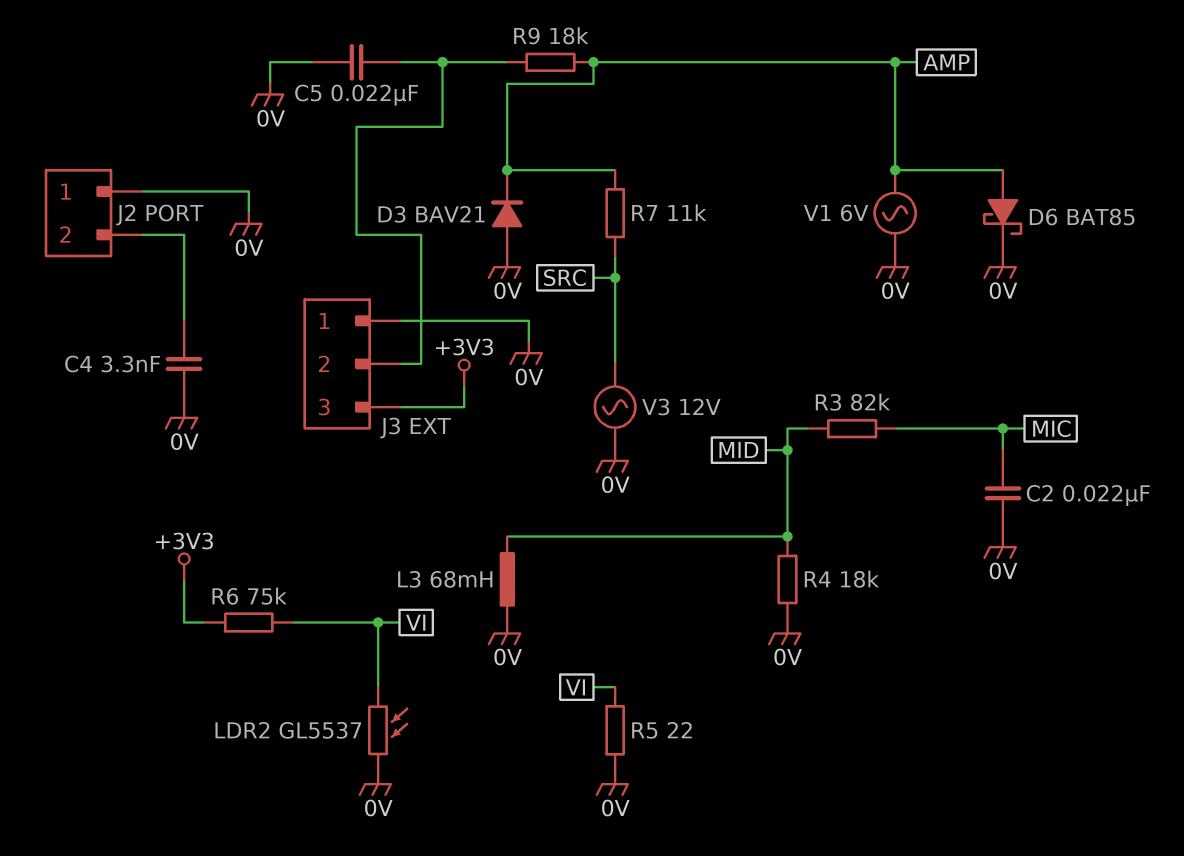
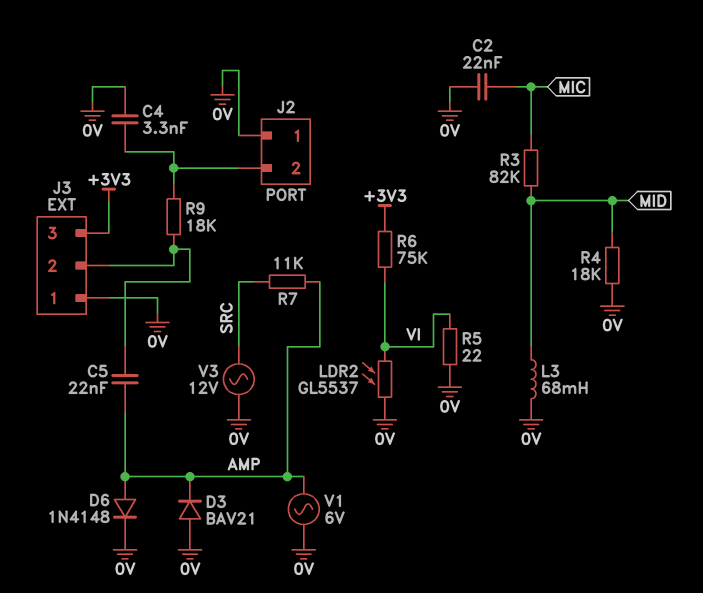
C5: 22nF (0V, J3/2) -> 22nF (AMP, J3/2)
D6: schottky BAT85 (A AMP, K 0V) -> diode 1N4148 (A AMP, K 0V)
R9: 18k (AMP, J3/2) -> 18k (J2/2, J3/2)

